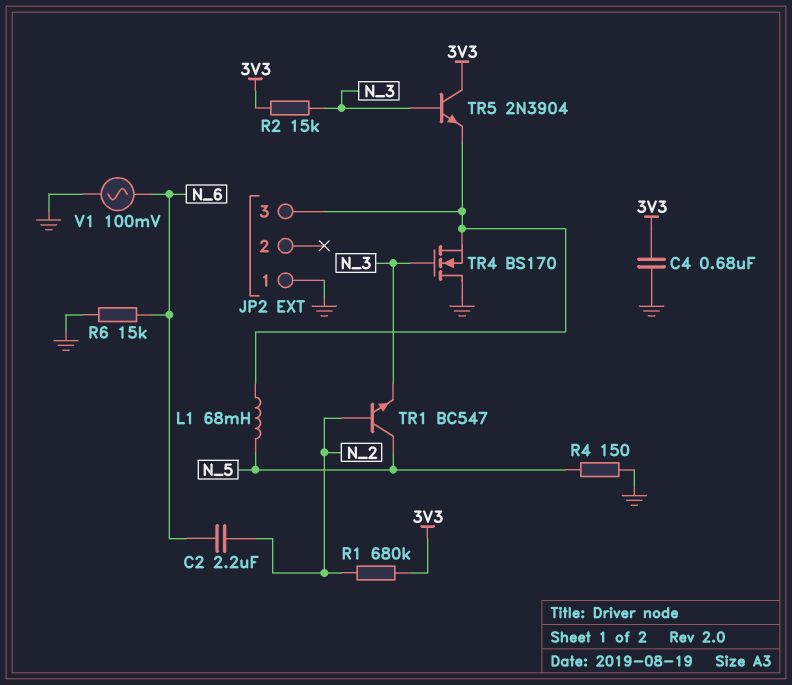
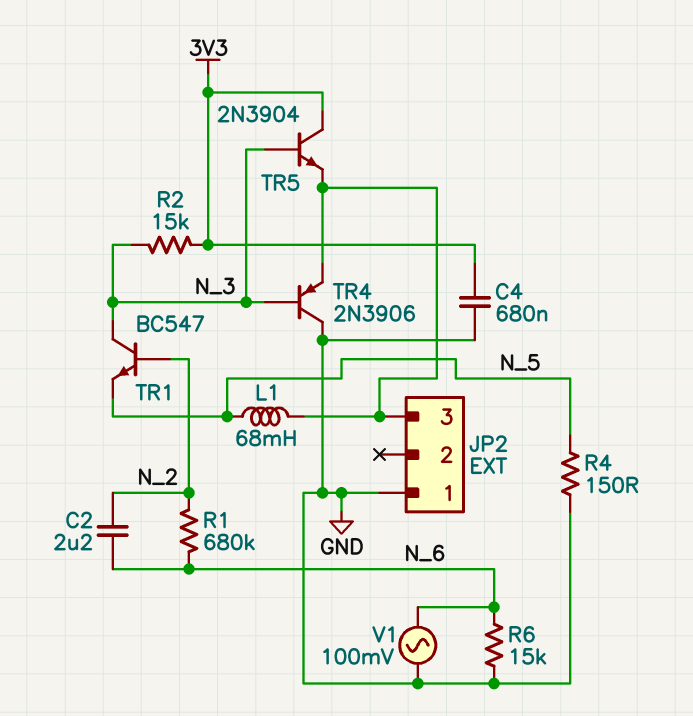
R1: 680k (3V3, N_2) -> 680k (N_2, N_6)
TR1: NPN BC547 (B N_2, C N_5, E N_3) -> NPN BC547 (B N_2, C N_3, E N_5)
TR4: NMOS BS170 (G N_3, D GND, S JP2/3) -> PNP 2N3906 (B N_3, C GND, E JP2/3)

